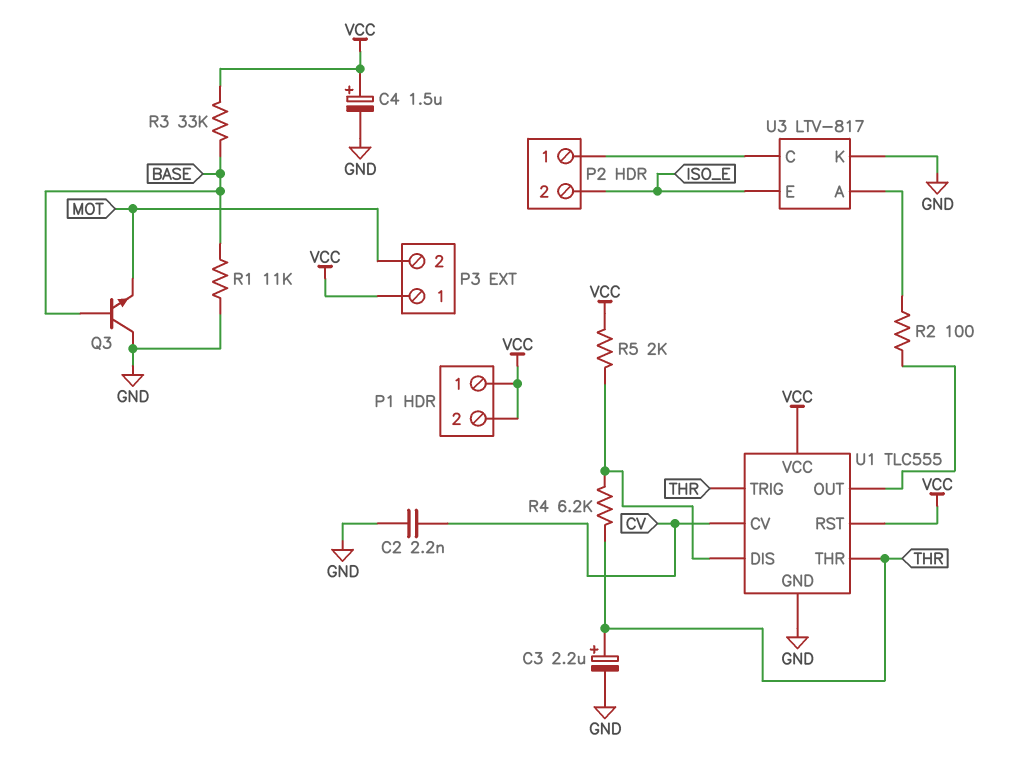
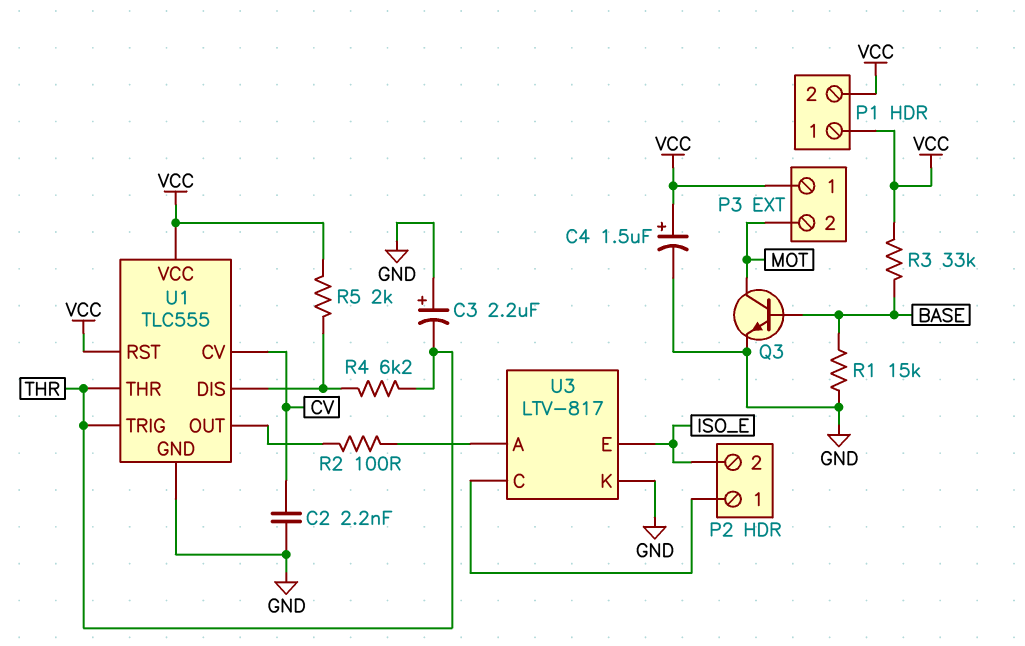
C3: 2.2uF (plus THR, minus GND) -> 2.2uF (plus GND, minus THR)
Q3: NPN (B BASE, C GND, E MOT) -> NPN (B BASE, C MOT, E GND)
R1: 11k (BASE, GND) -> 15k (BASE, GND)

